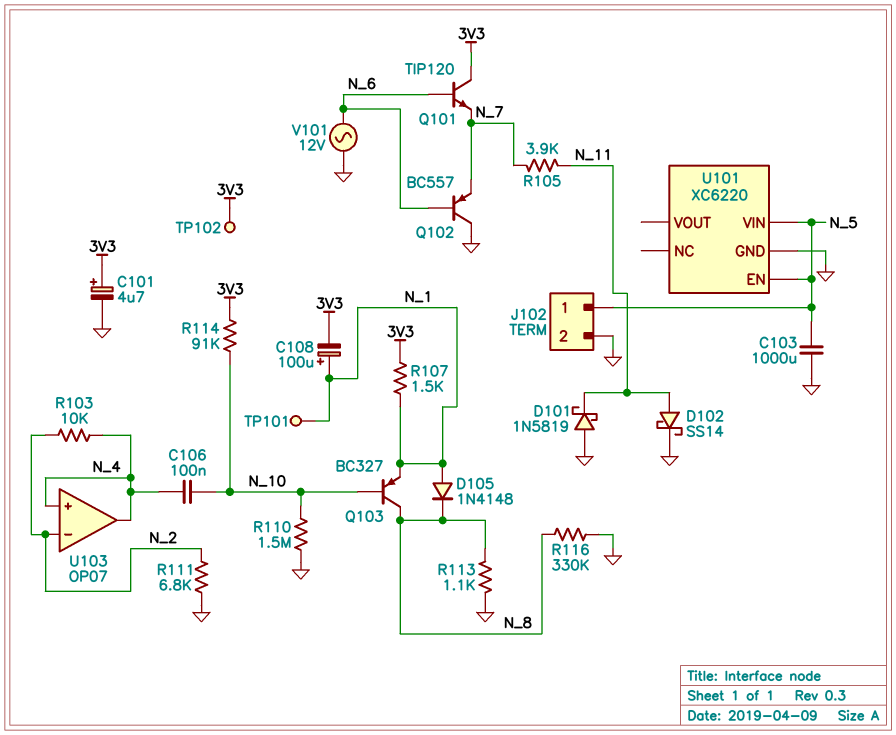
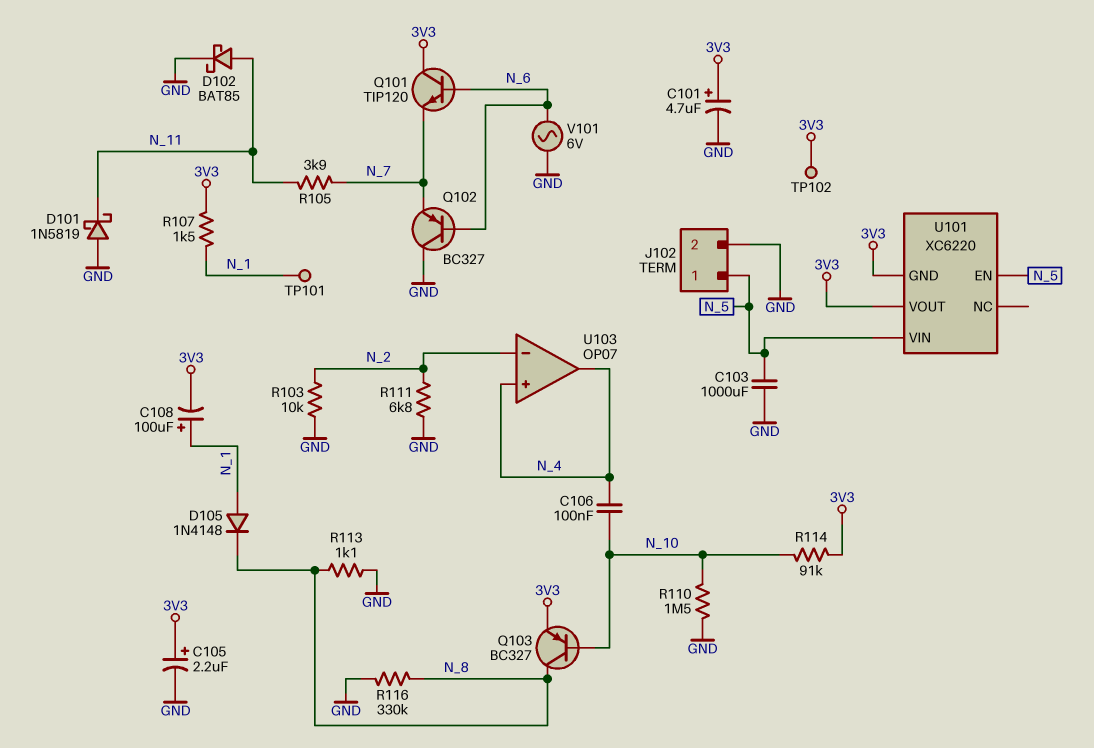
C105: none -> 2.2uF (plus 3V3, minus GND)
D102: schottky SS14 (A N_11, K GND) -> schottky BAT85 (A N_11, K GND)
Q102: PNP BC557 (B N_6, C GND, E N_7) -> PNP BC327 (B N_6, C GND, E N_7)
Q103: PNP BC327 (B N_10, C N_8, E N_1) -> PNP BC327 (B N_10, C N_8, E 3V3)
R103: 10k (N_2, N_4) -> 10k (GND, N_2)
U101 pin GND: GND -> 3V3
U101 pin VOUT: none -> 3V3
V101: AC 12V (GND, N_6) -> AC 6V (GND, N_6)

